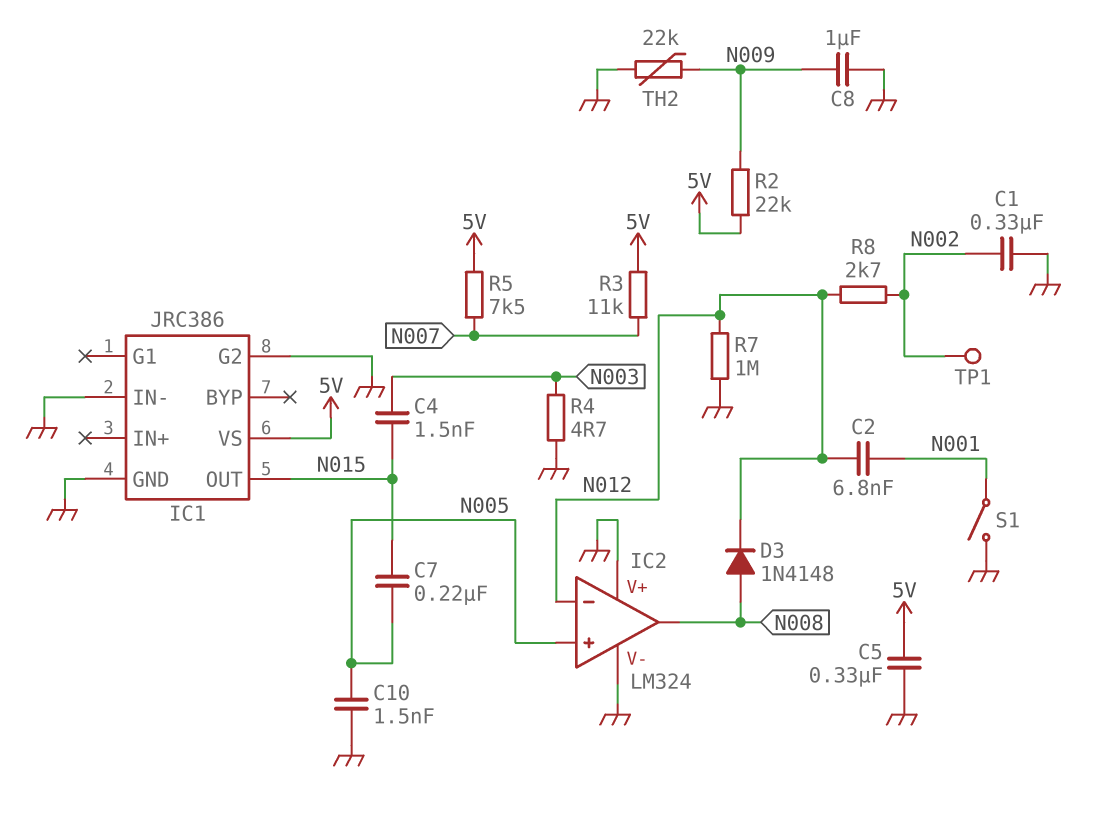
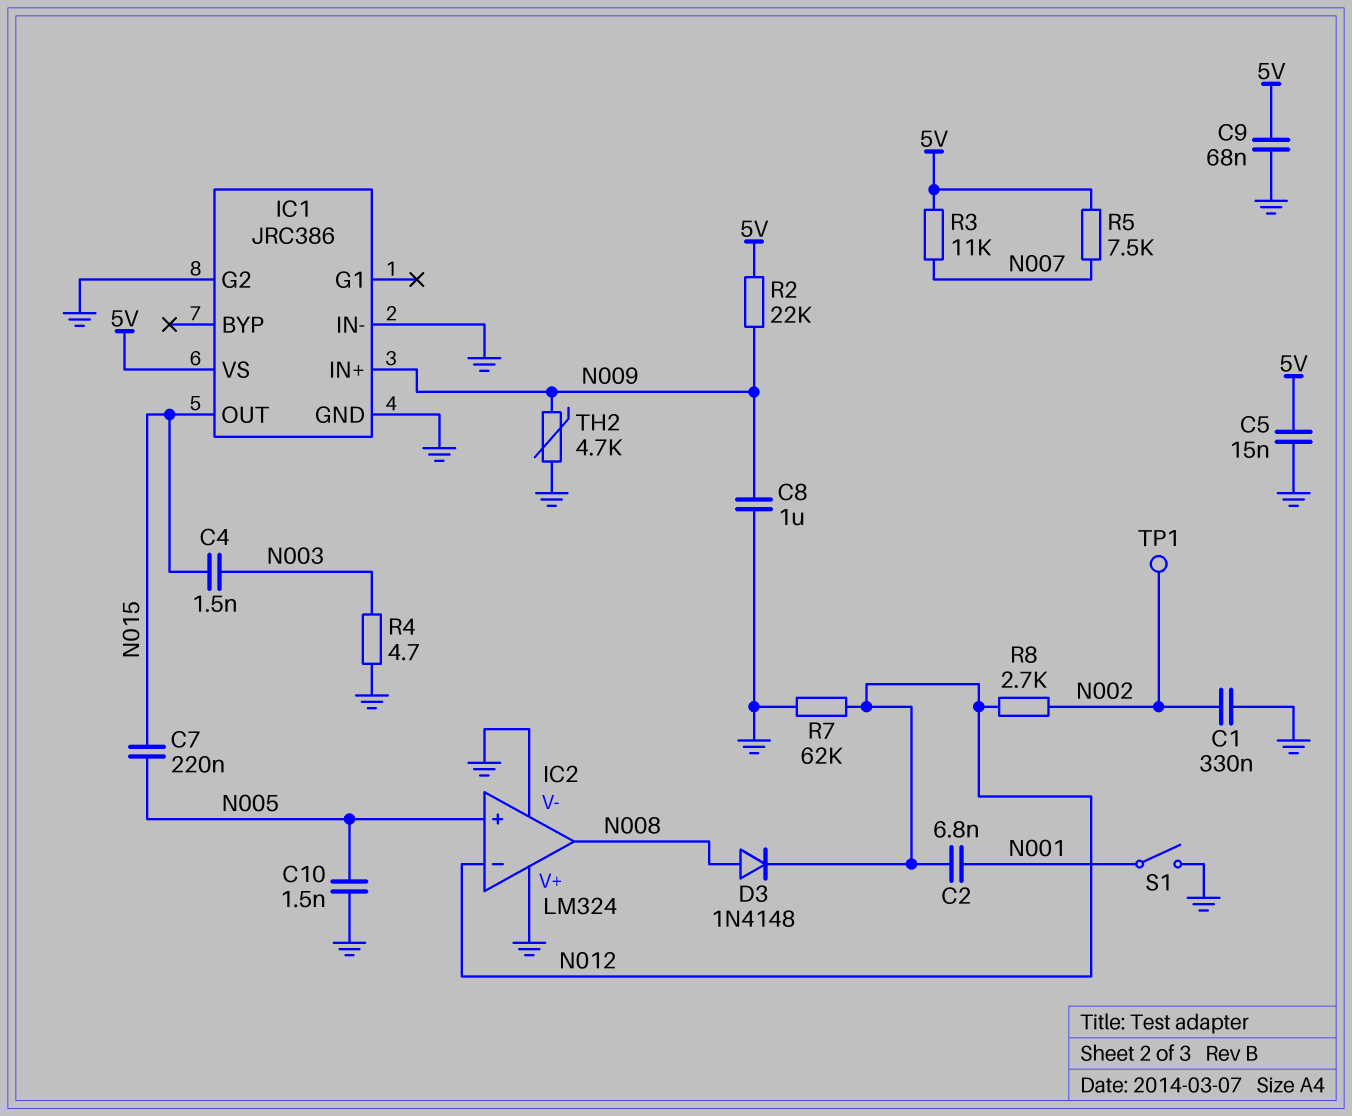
C5: 330nF (5V, GND) -> 15nF (5V, GND)
C9: none -> 68nF (5V, GND)
IC1 pin IN+: none -> N009
R7: 1M (GND, N012) -> 62k (GND, N012)
TH2: 22k (GND, N009) -> 4.7k (GND, N009)

